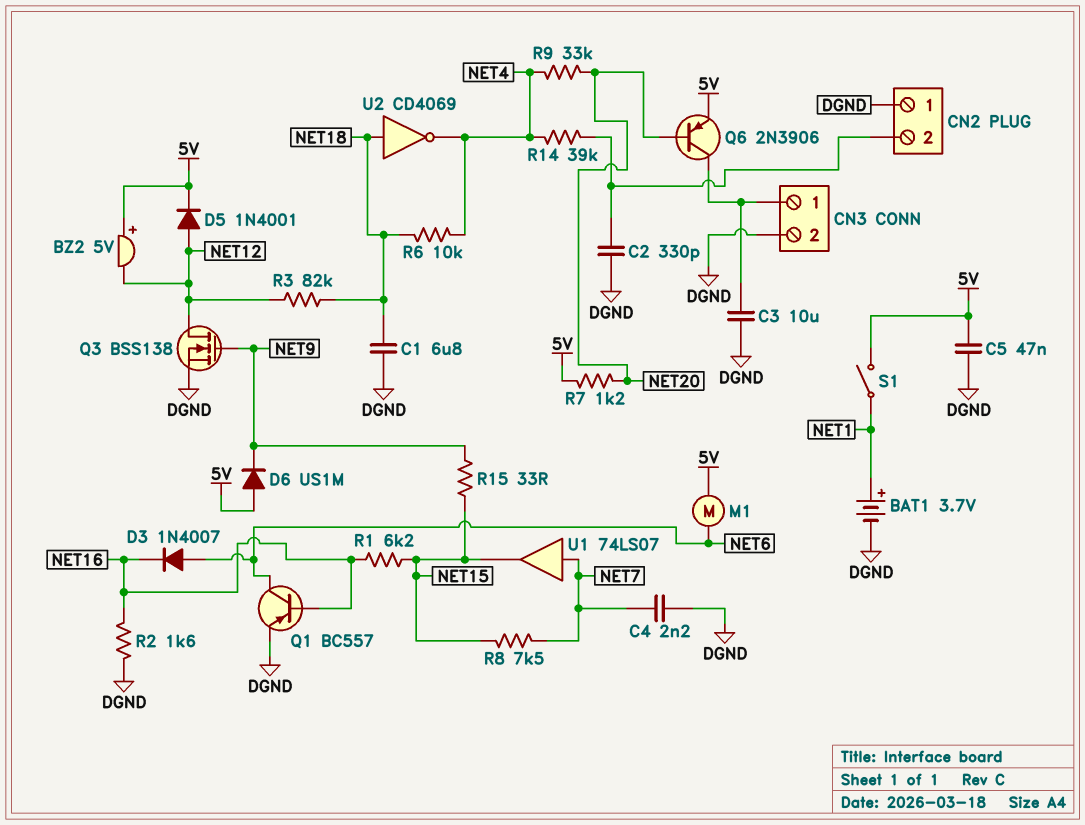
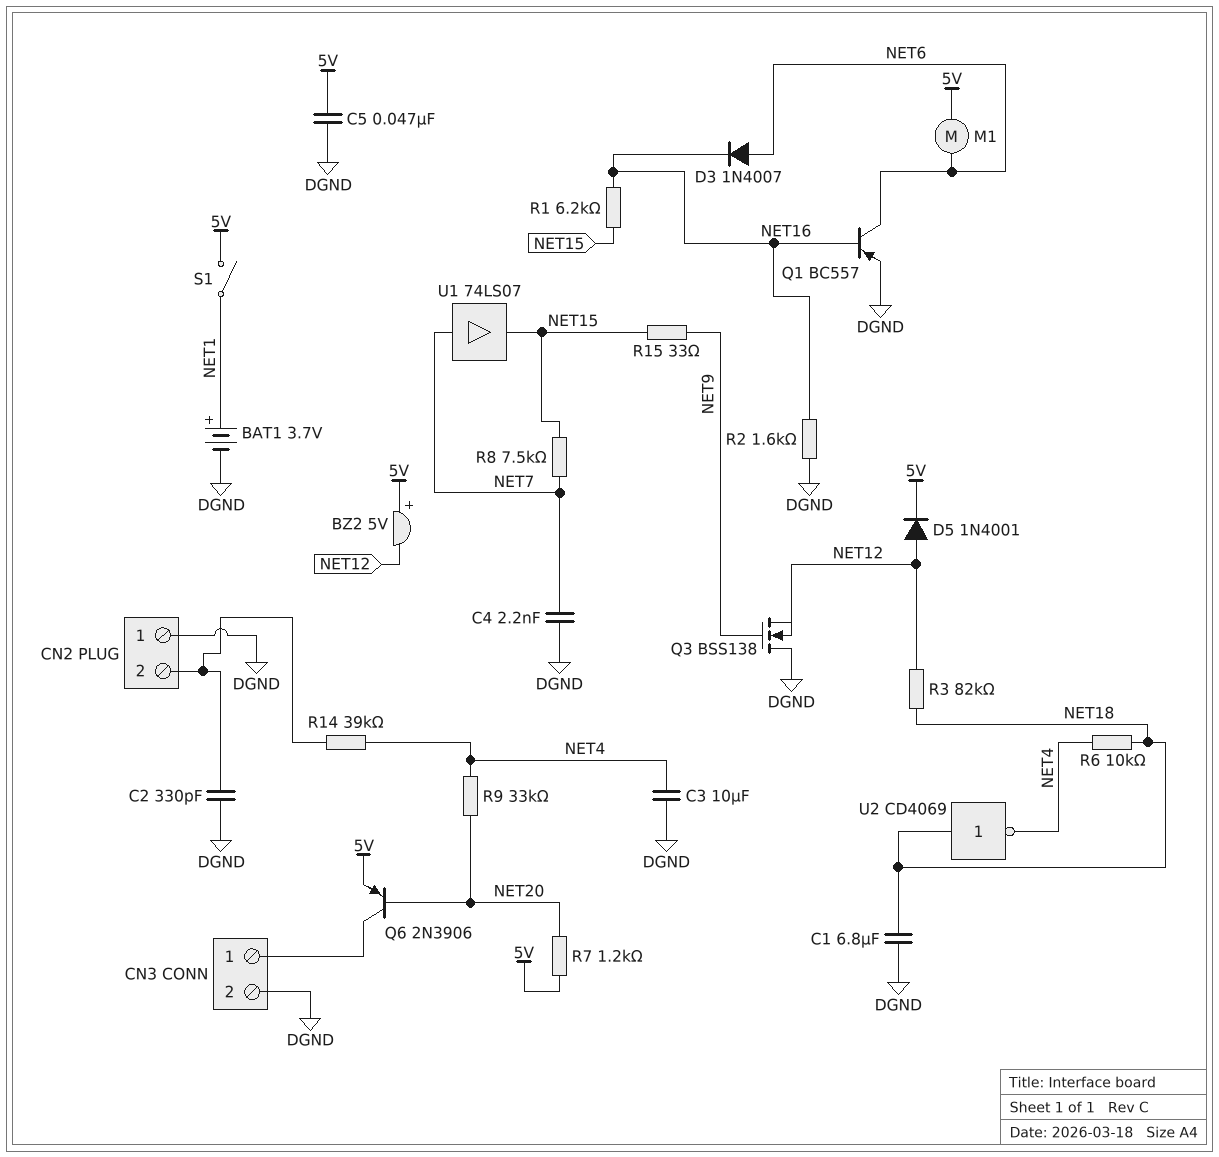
C3: 10uF (CN3/1, DGND) -> 10uF (DGND, NET4)
D6: diode US1M (A 5V, K NET9) -> none
Q3: NMOS BSS138 (G NET9, D NET12, S DGND) -> NMOS BSS138 (G NET9, D DGND, S NET12)

